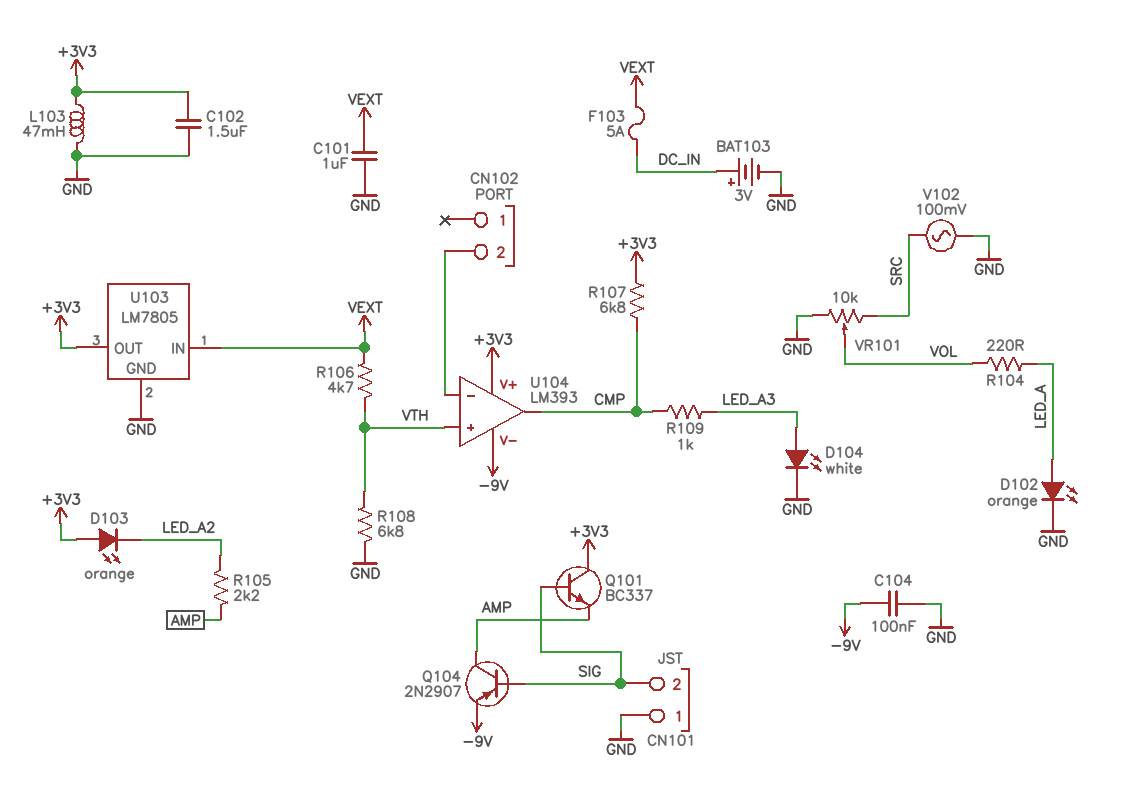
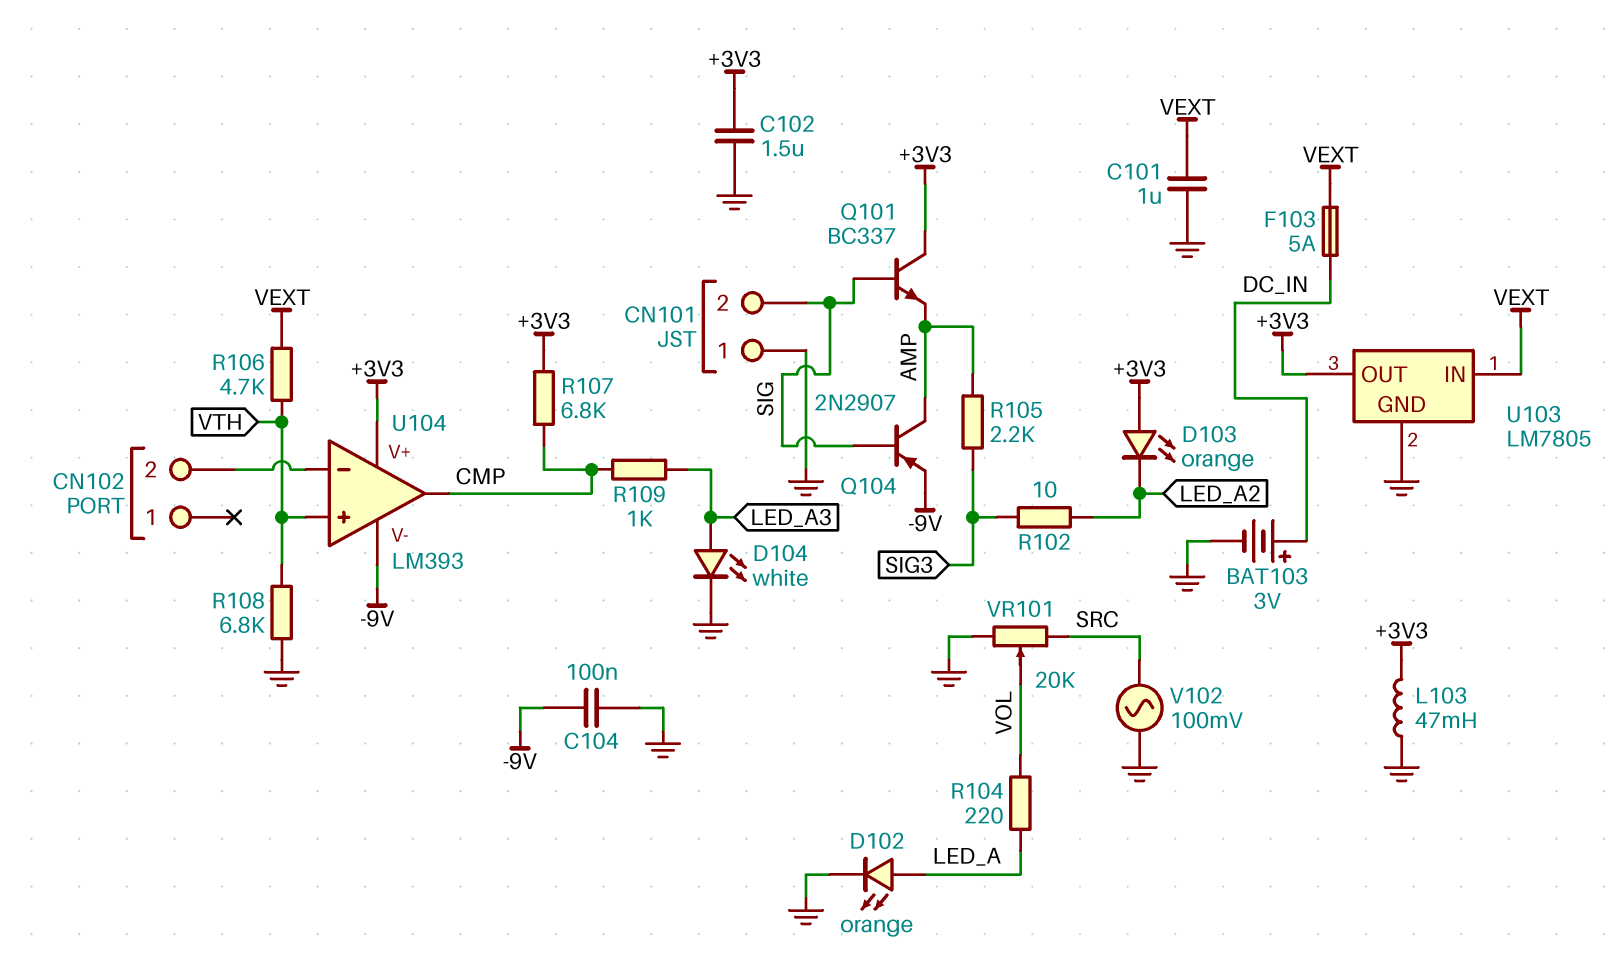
R102: none -> 10 (LED_A2, SIG3)
R105: 2.2k (AMP, LED_A2) -> 2.2k (AMP, SIG3)
VR101: 10k (GND, SRC, wiper VOL) -> 20k (GND, SRC, wiper VOL)

